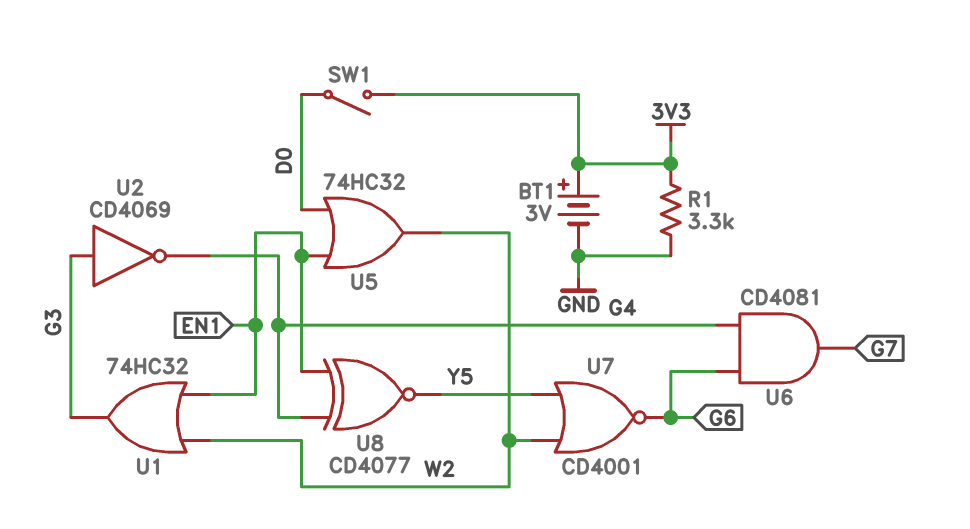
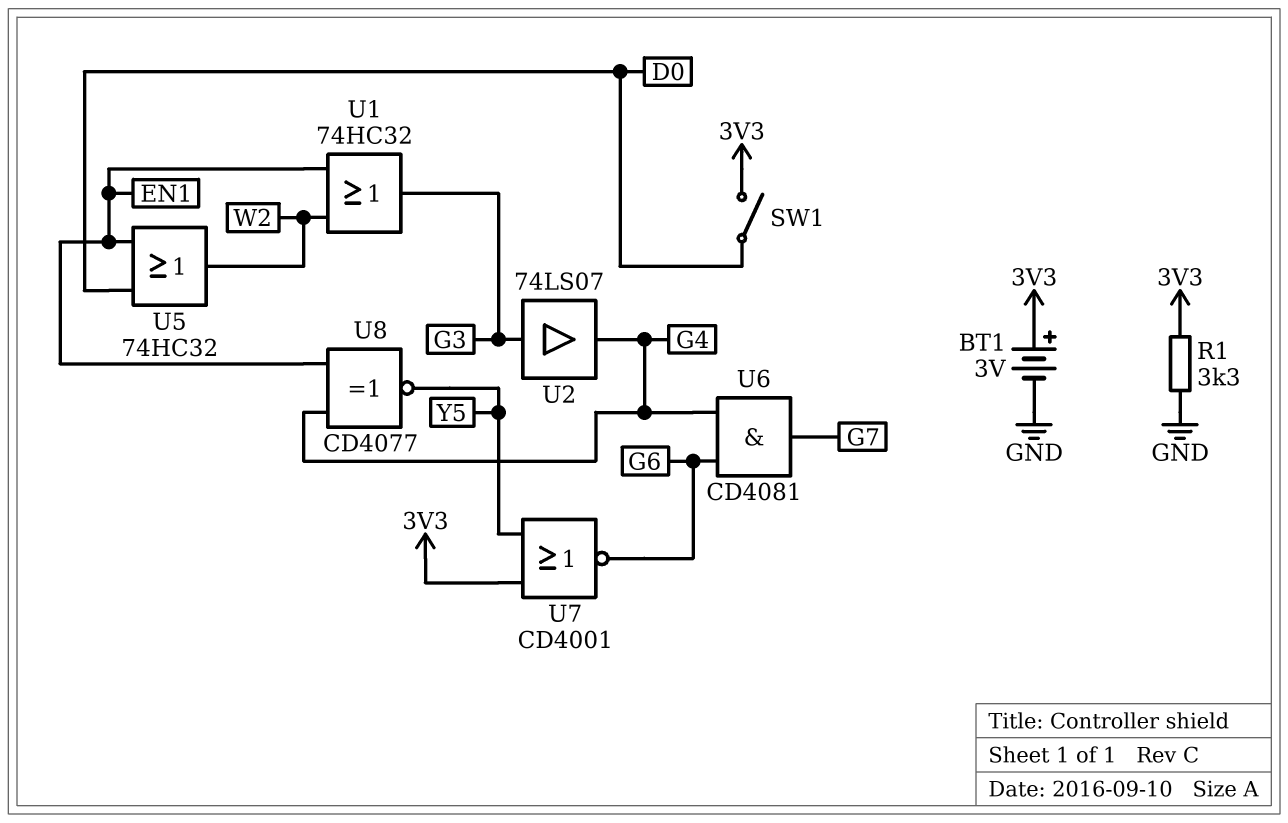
U2: NOT CD4069 (in G3, out G4) -> buffer 74LS07 (in G3, out G4)
U7: NOR CD4001 (in W2, in Y5, out G6) -> NOR CD4001 (in 3V3, in Y5, out G6)

